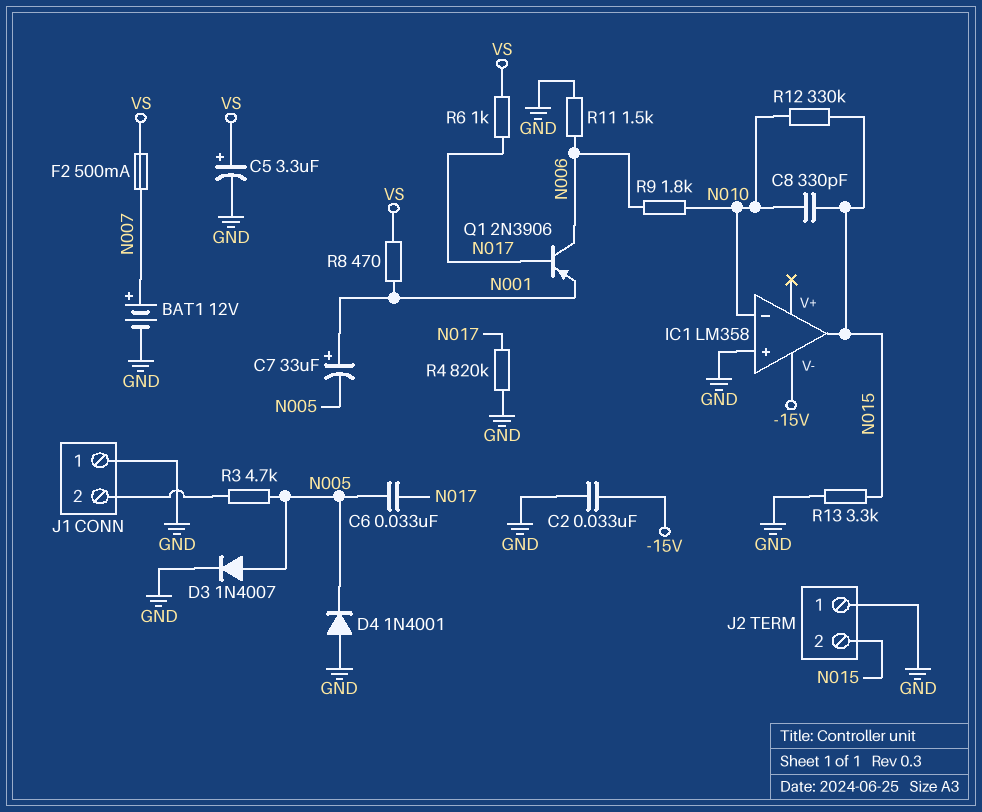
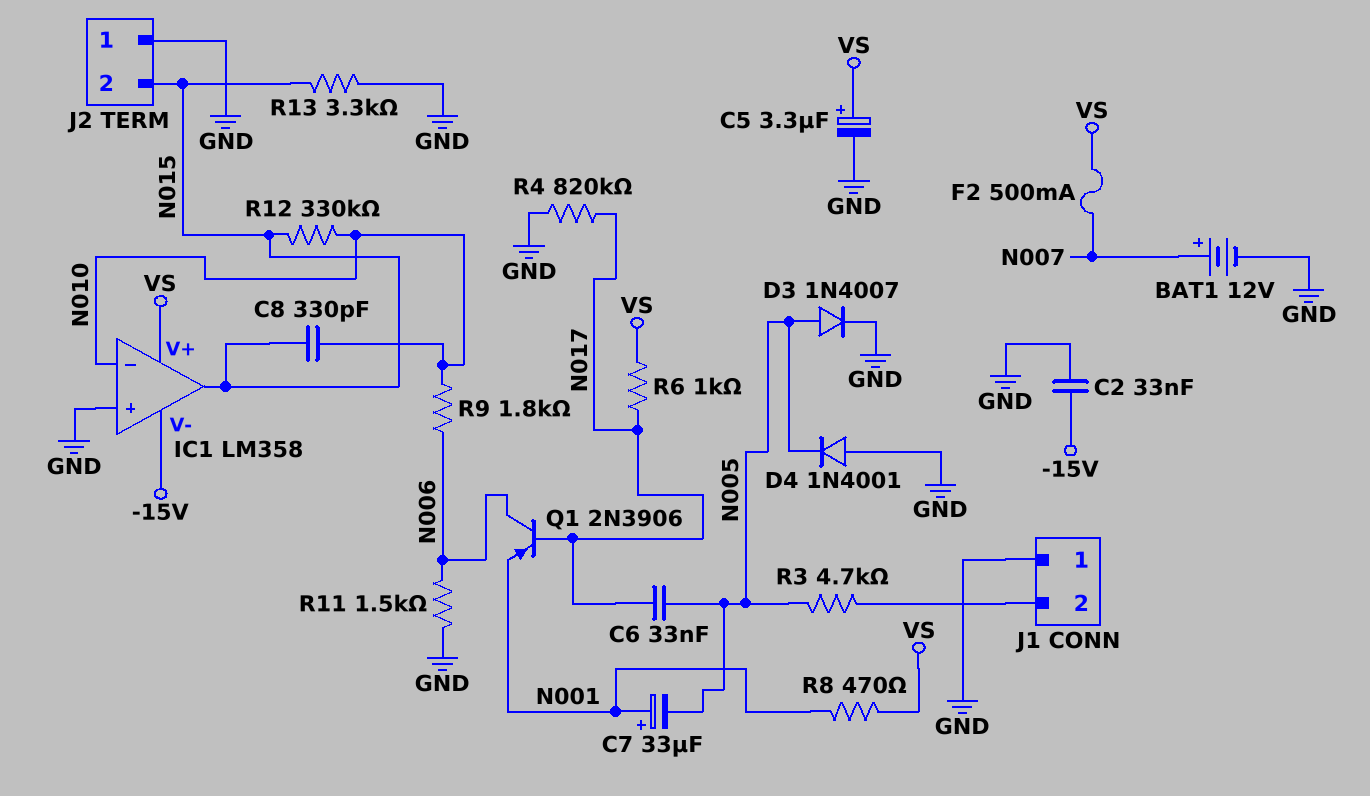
IC1 pin V+: none -> VS

